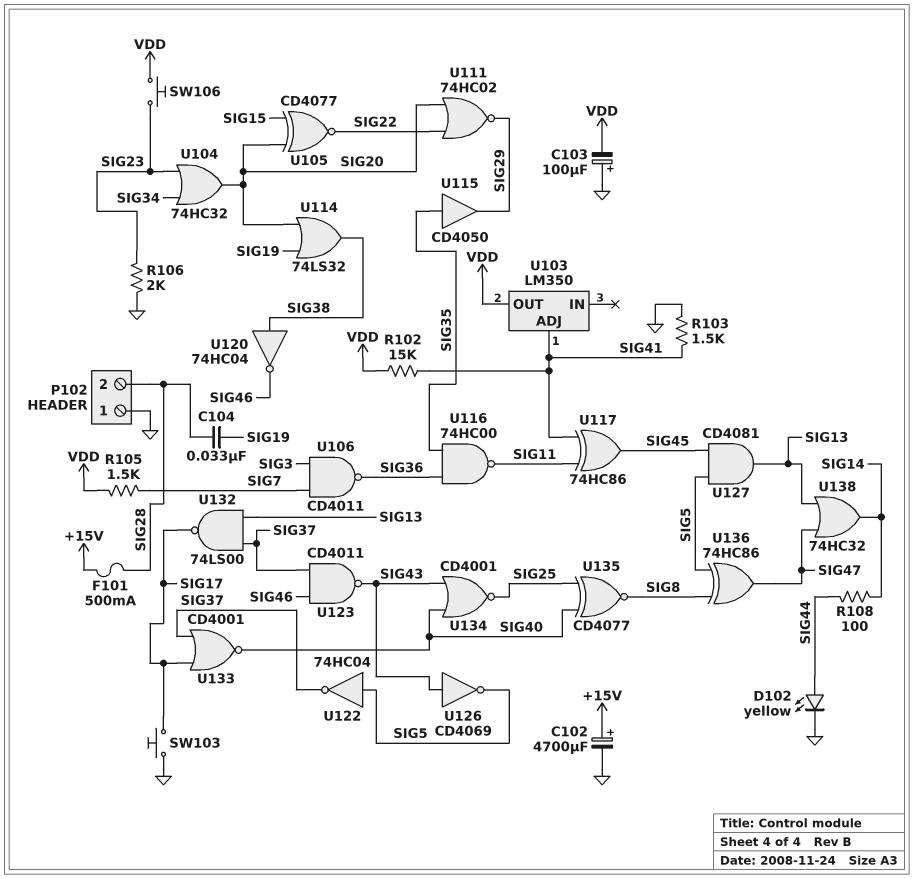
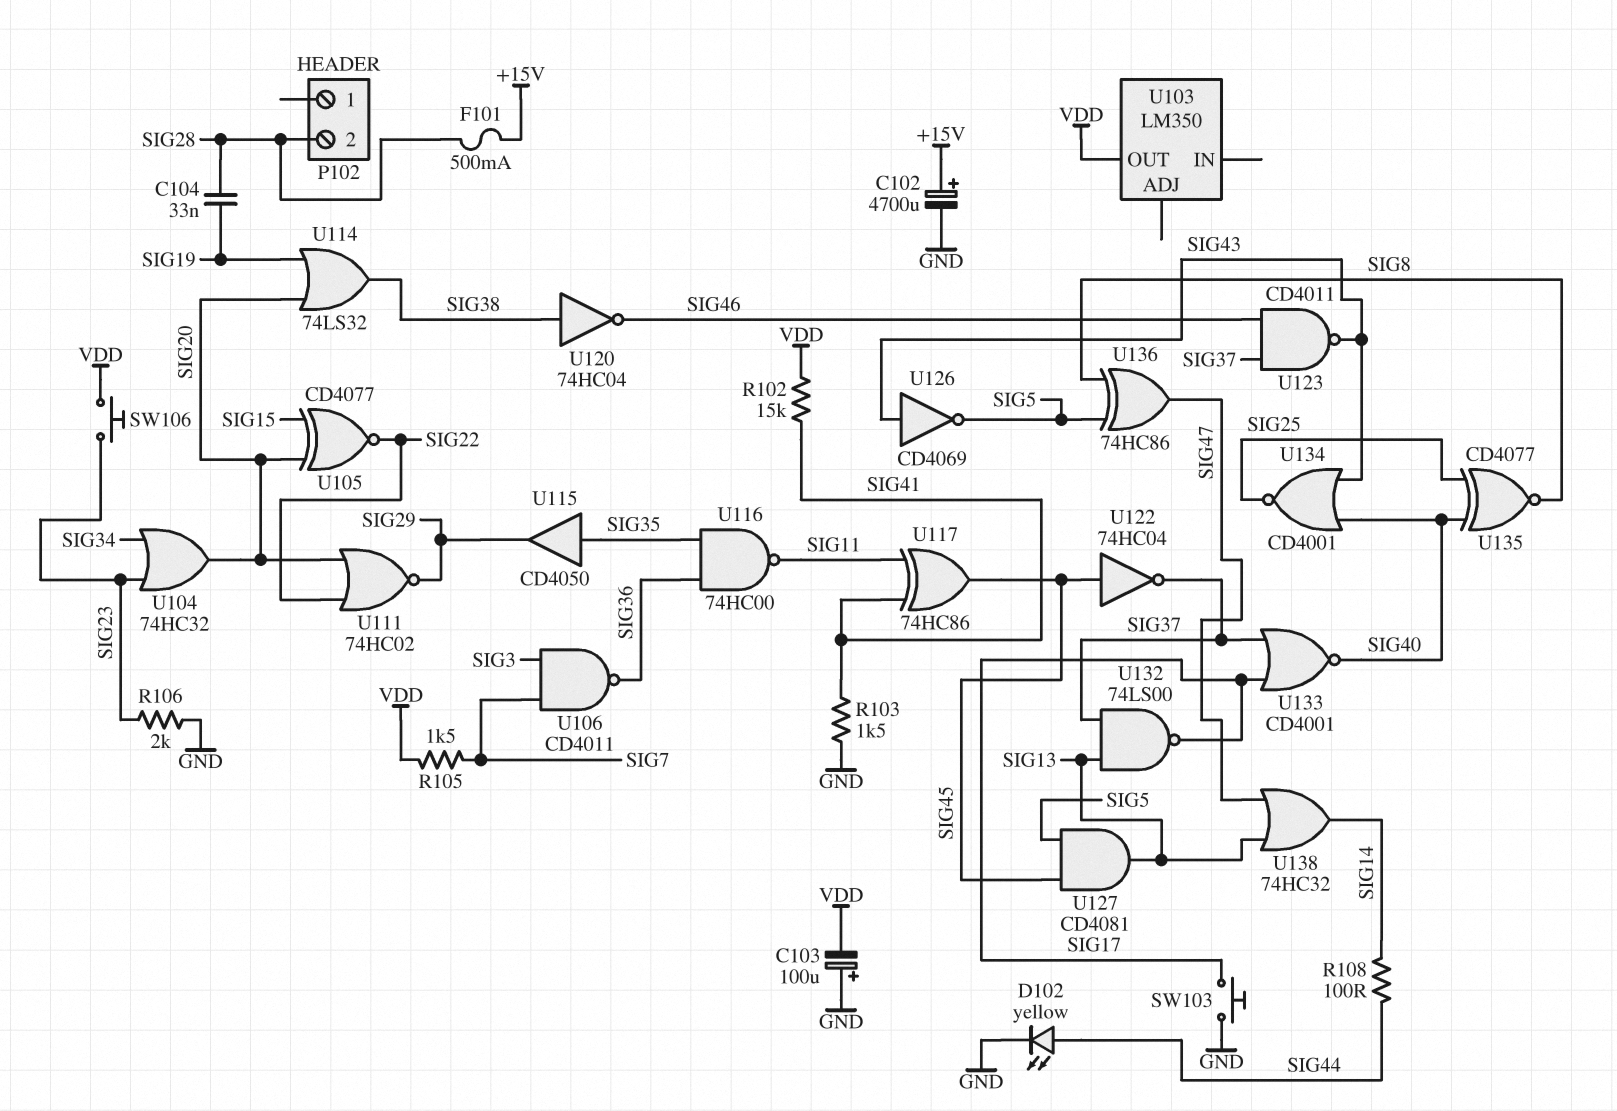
P102 pin 1: GND -> none
U103 pin ADJ: SIG41 -> none
U122: NOT 74HC04 (in SIG5, out SIG37) -> NOT 74HC04 (in SIG45, out SIG37)

